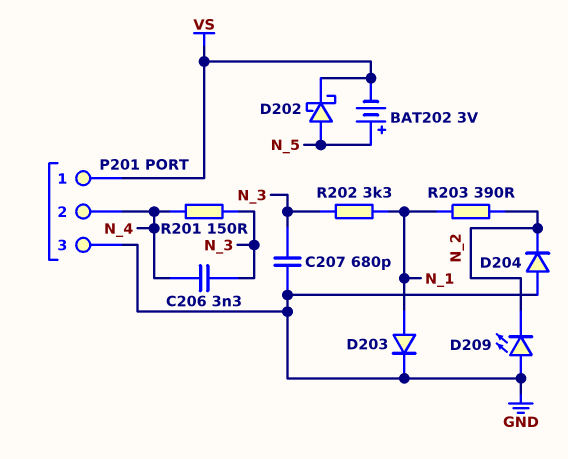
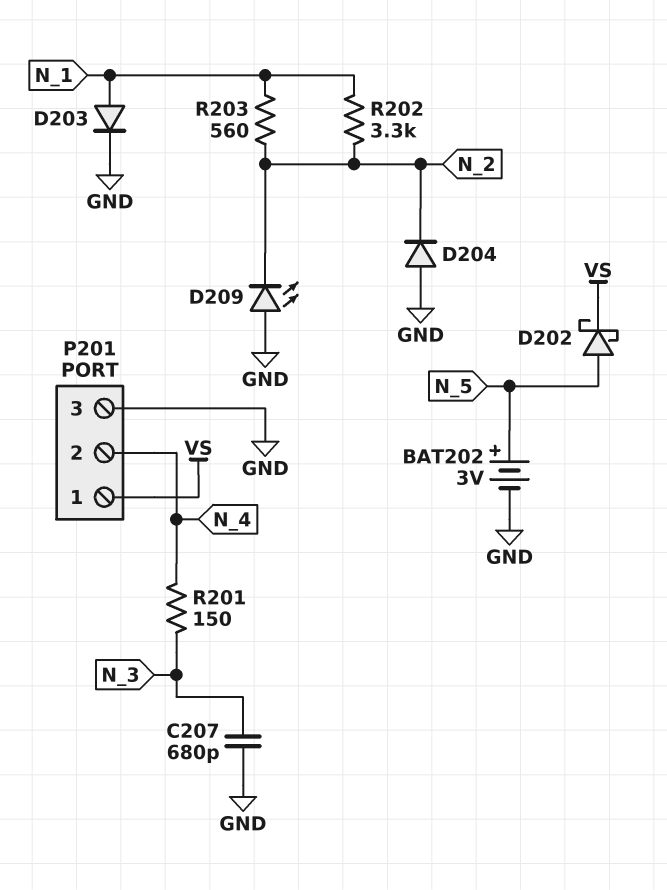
BAT202: 3V (plus N_5, minus VS) -> 3V (plus N_5, minus GND)
C206: 3.3nF (N_3, N_4) -> none
R202: 3.3k (N_1, N_3) -> 3.3k (N_1, N_2)
R203: 390 (N_1, N_2) -> 560 (N_1, N_2)

